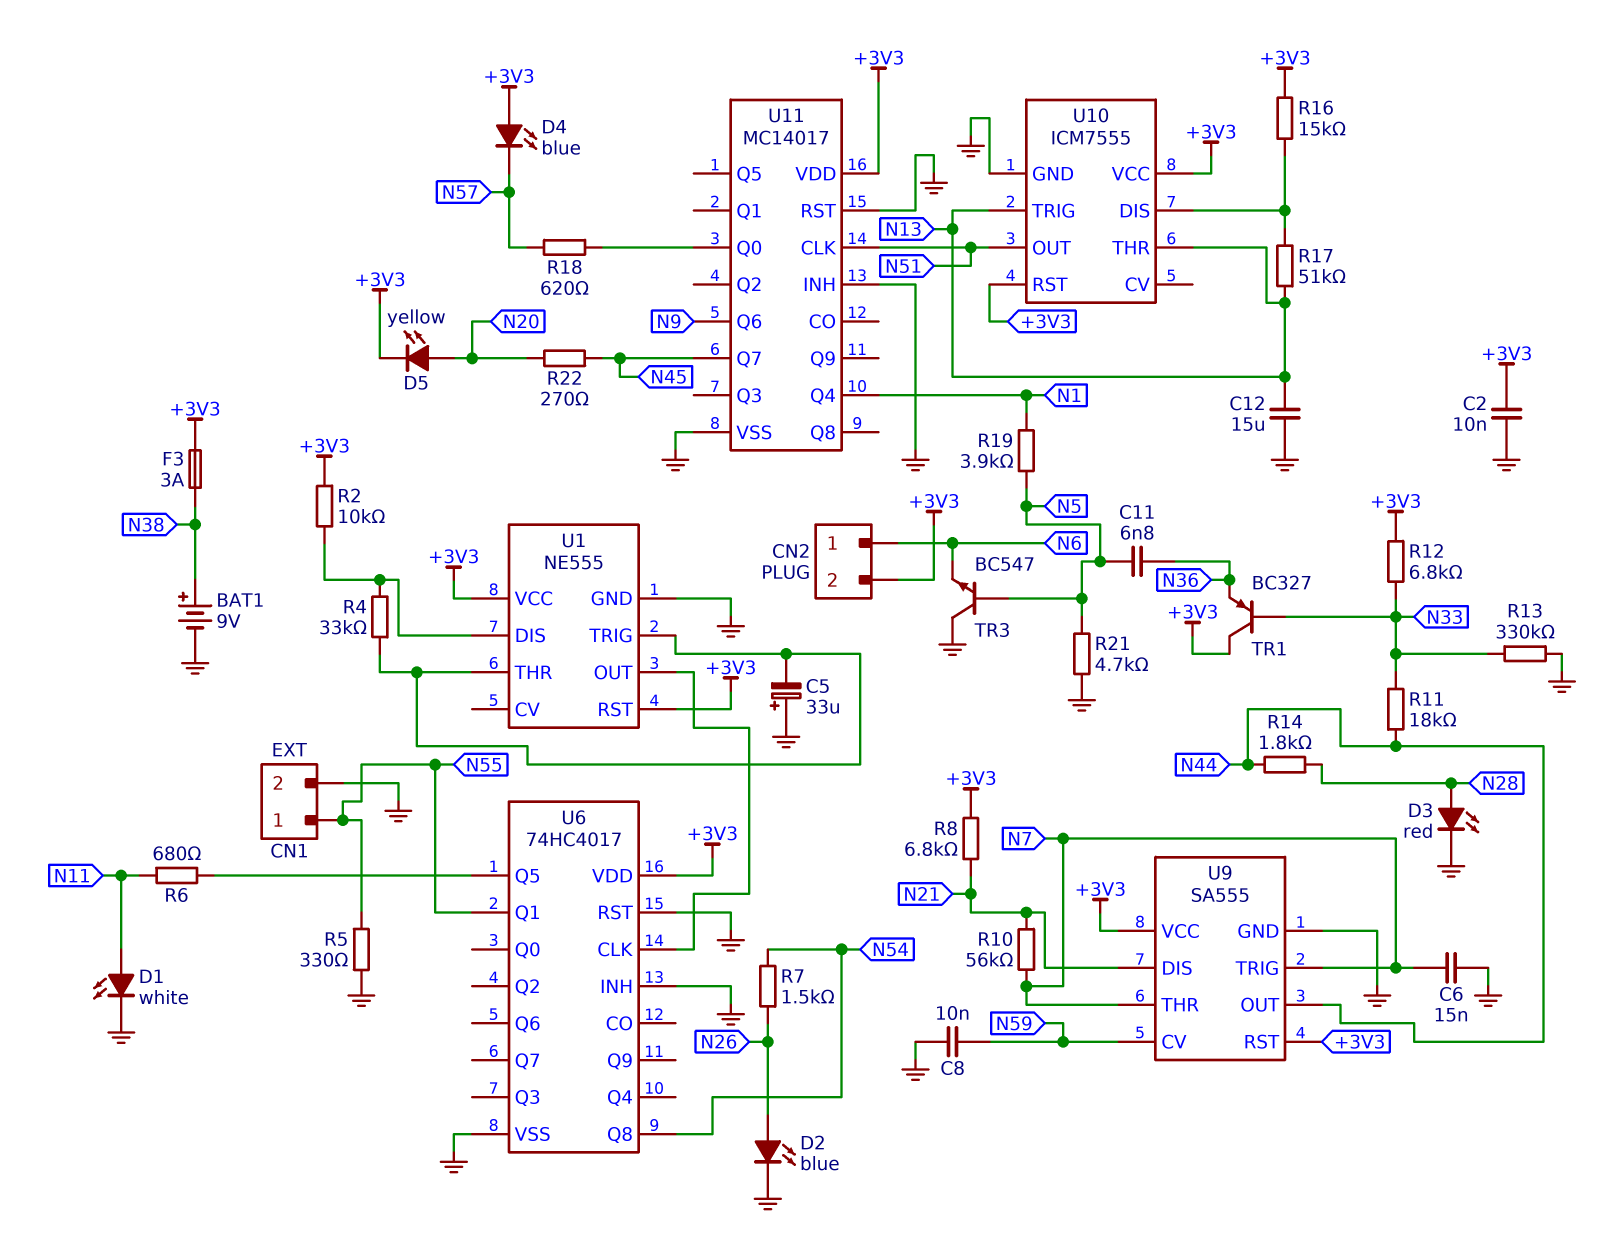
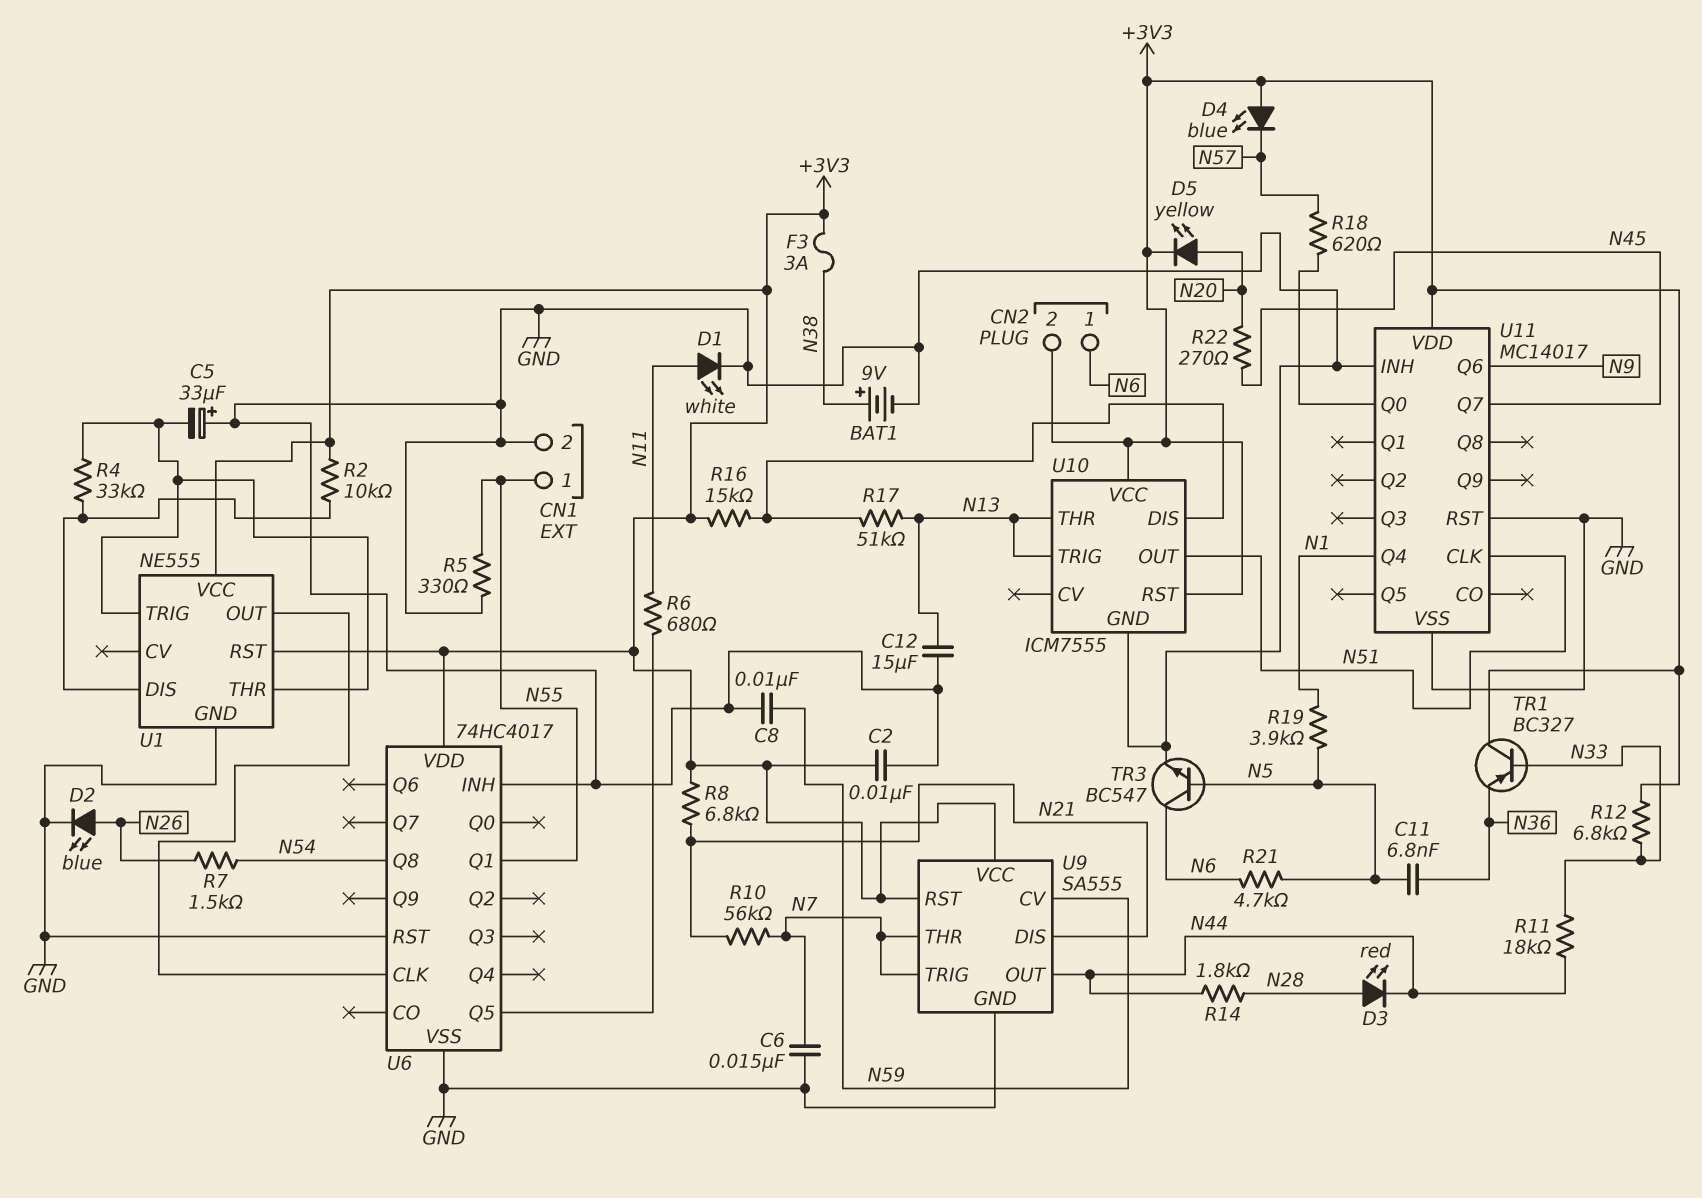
D3: LED red (A N28, K GND) -> LED red (A N28, K N44)
R13: 330k (GND, N33) -> none
R21: 4.7k (GND, N5) -> 4.7k (N5, N6)
TR3: NPN BC547 (B N5, C GND, E N6) -> NPN BC547 (B N5, C N6, E GND)

